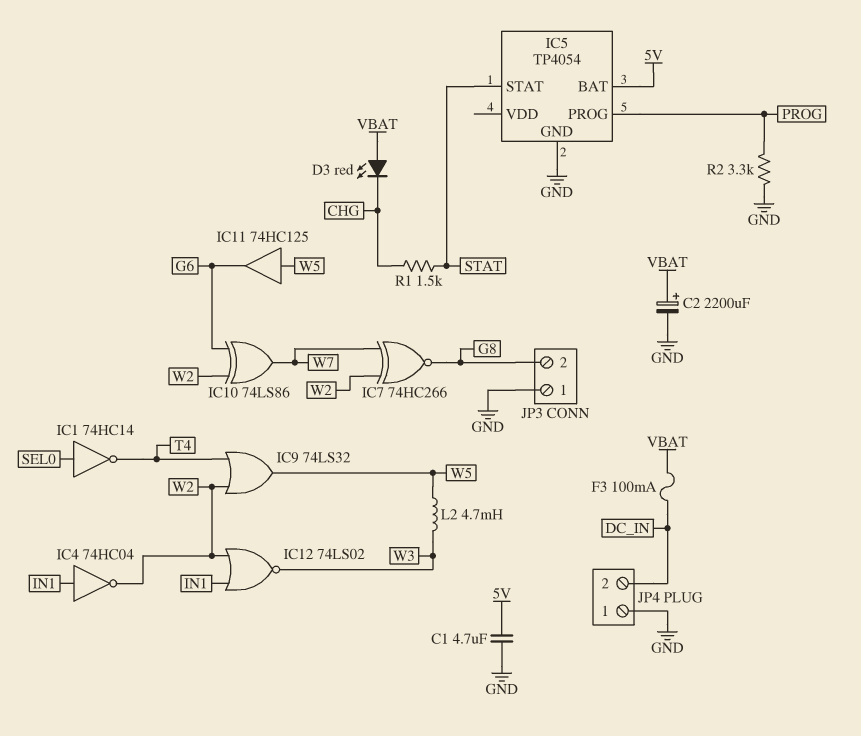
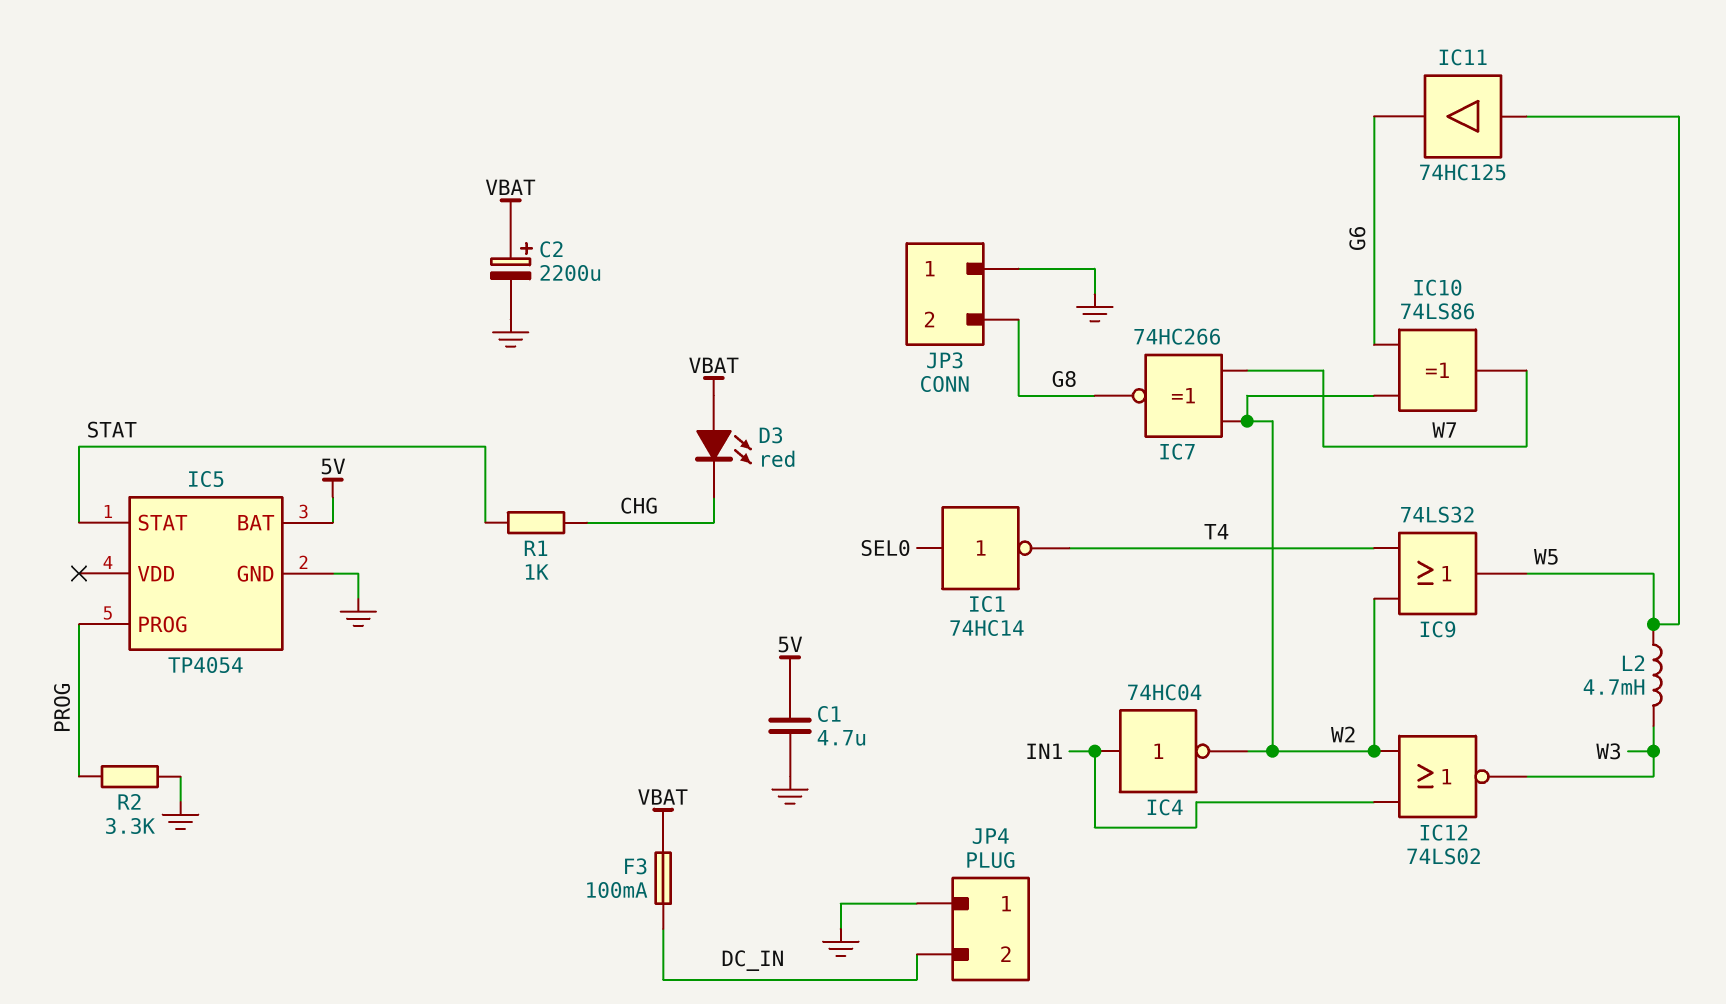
R1: 1.5k (CHG, STAT) -> 1k (CHG, STAT)

